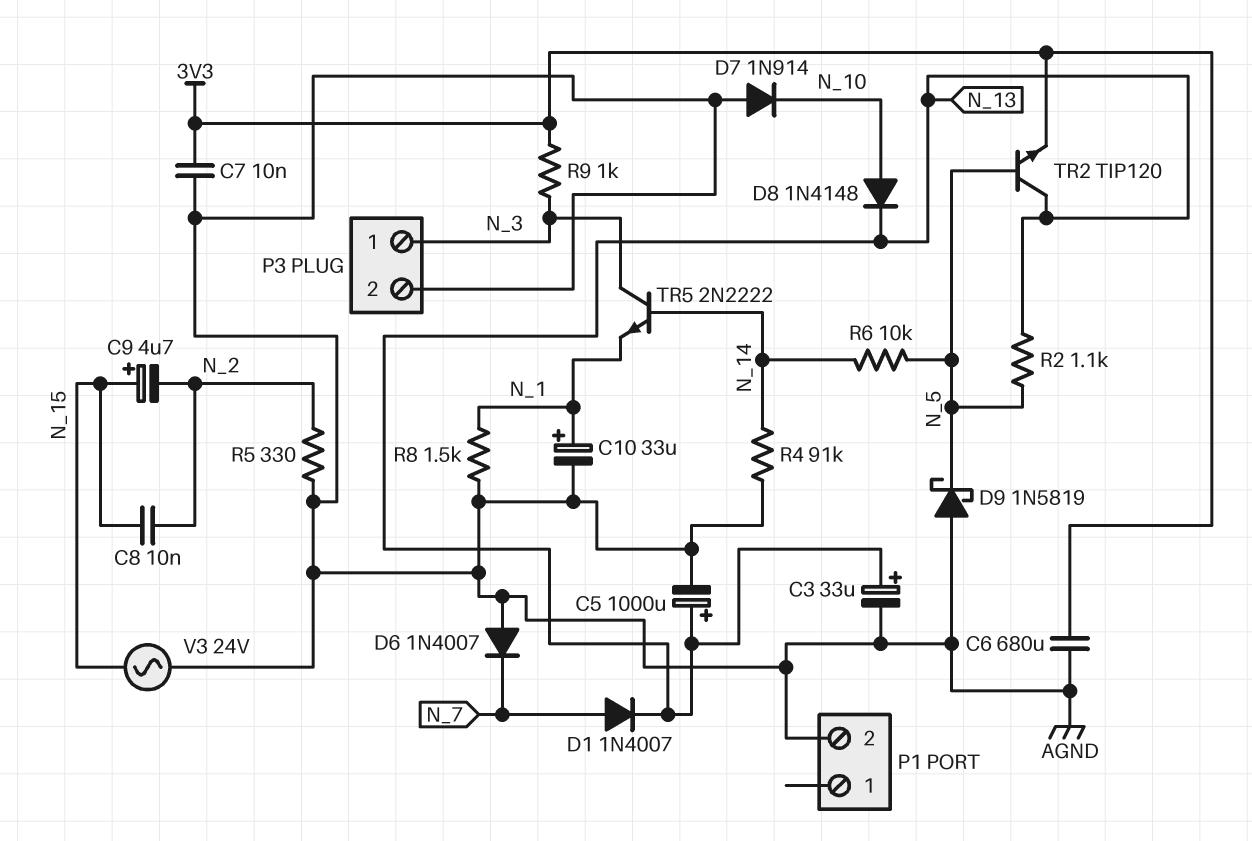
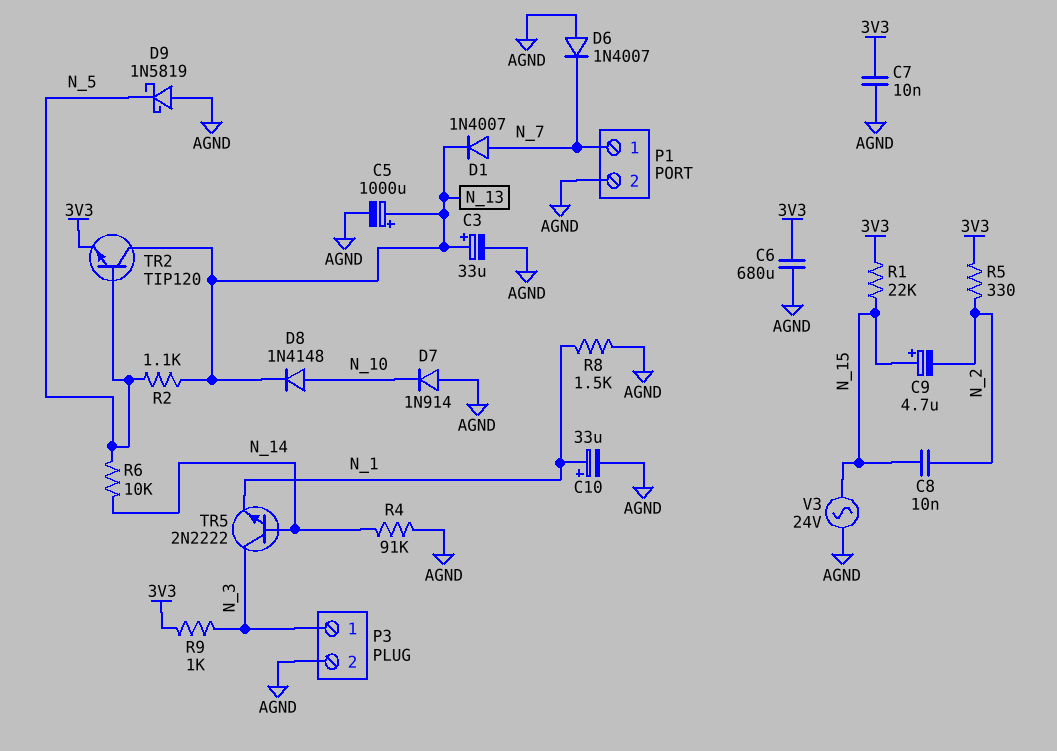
P1 pin 1: none -> N_7
R1: none -> 22k (3V3, N_15)
R5: 330 (AGND, N_2) -> 330 (3V3, N_2)

